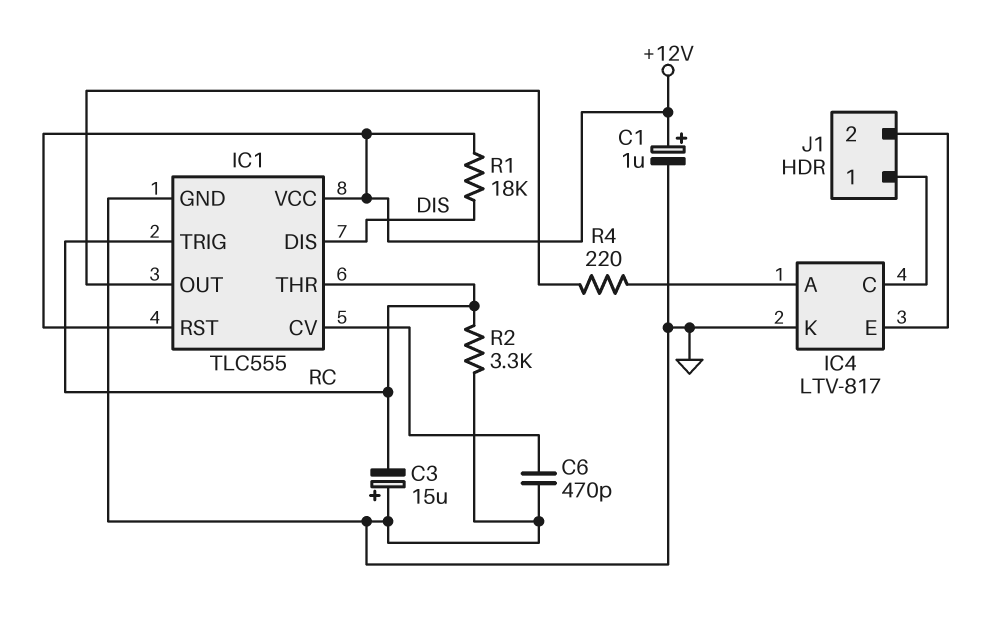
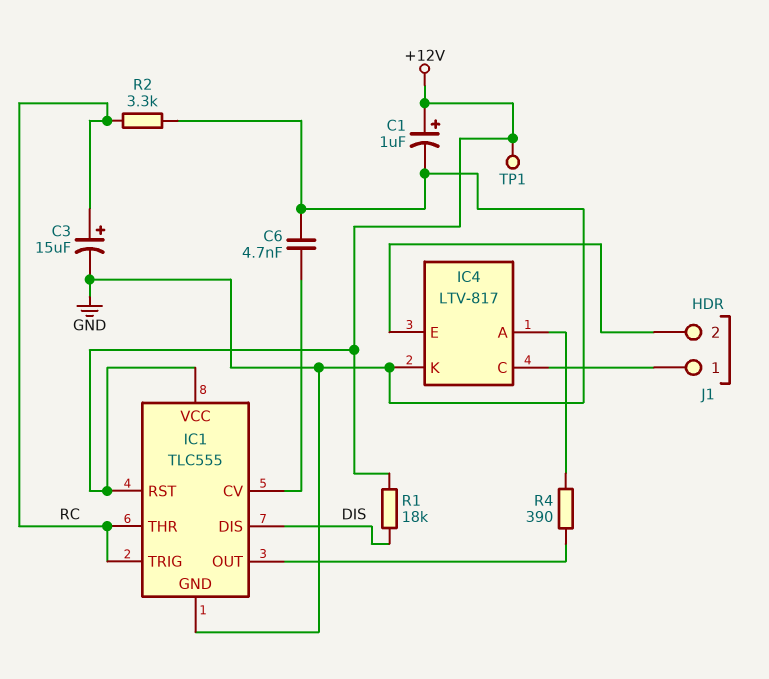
C3: 15uF (plus GND, minus RC) -> 15uF (plus RC, minus GND)
C6: 470pF (GND, IC1/CV) -> 4.7nF (GND, IC1/CV)
R4: 220 (IC1/OUT, IC4/A) -> 390 (IC1/OUT, IC4/A)
TP1: none -> test point (+12V)

